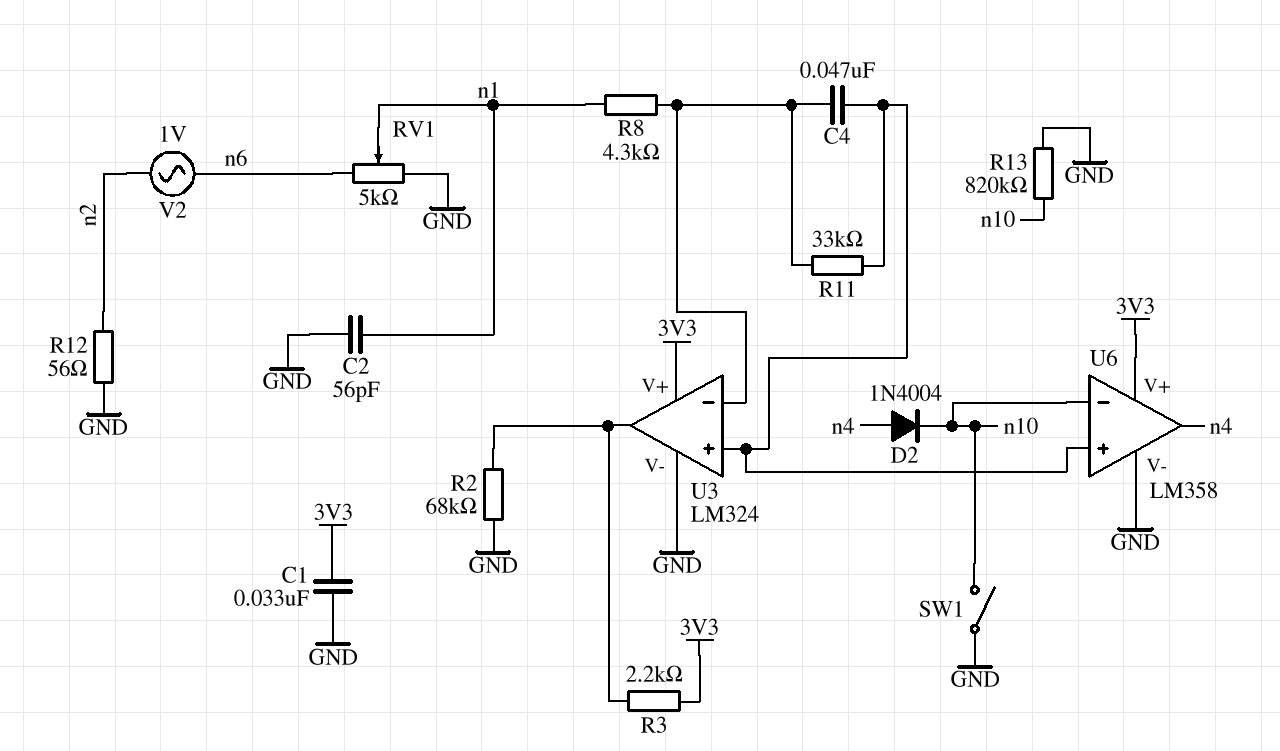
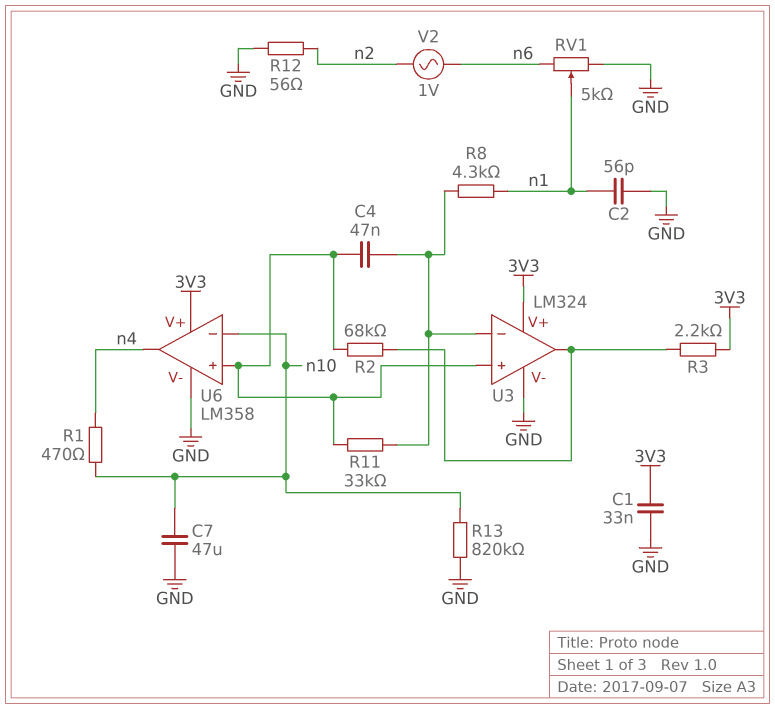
C7: none -> 47uF (GND, n10)
D2: diode 1N4004 (A n4, K n10) -> none
R1: none -> 470 (n4, n10)
R2: 68k (GND, U3/out) -> 68k (U3/in+, U3/out)
SW1: switch (GND, n10) -> none

